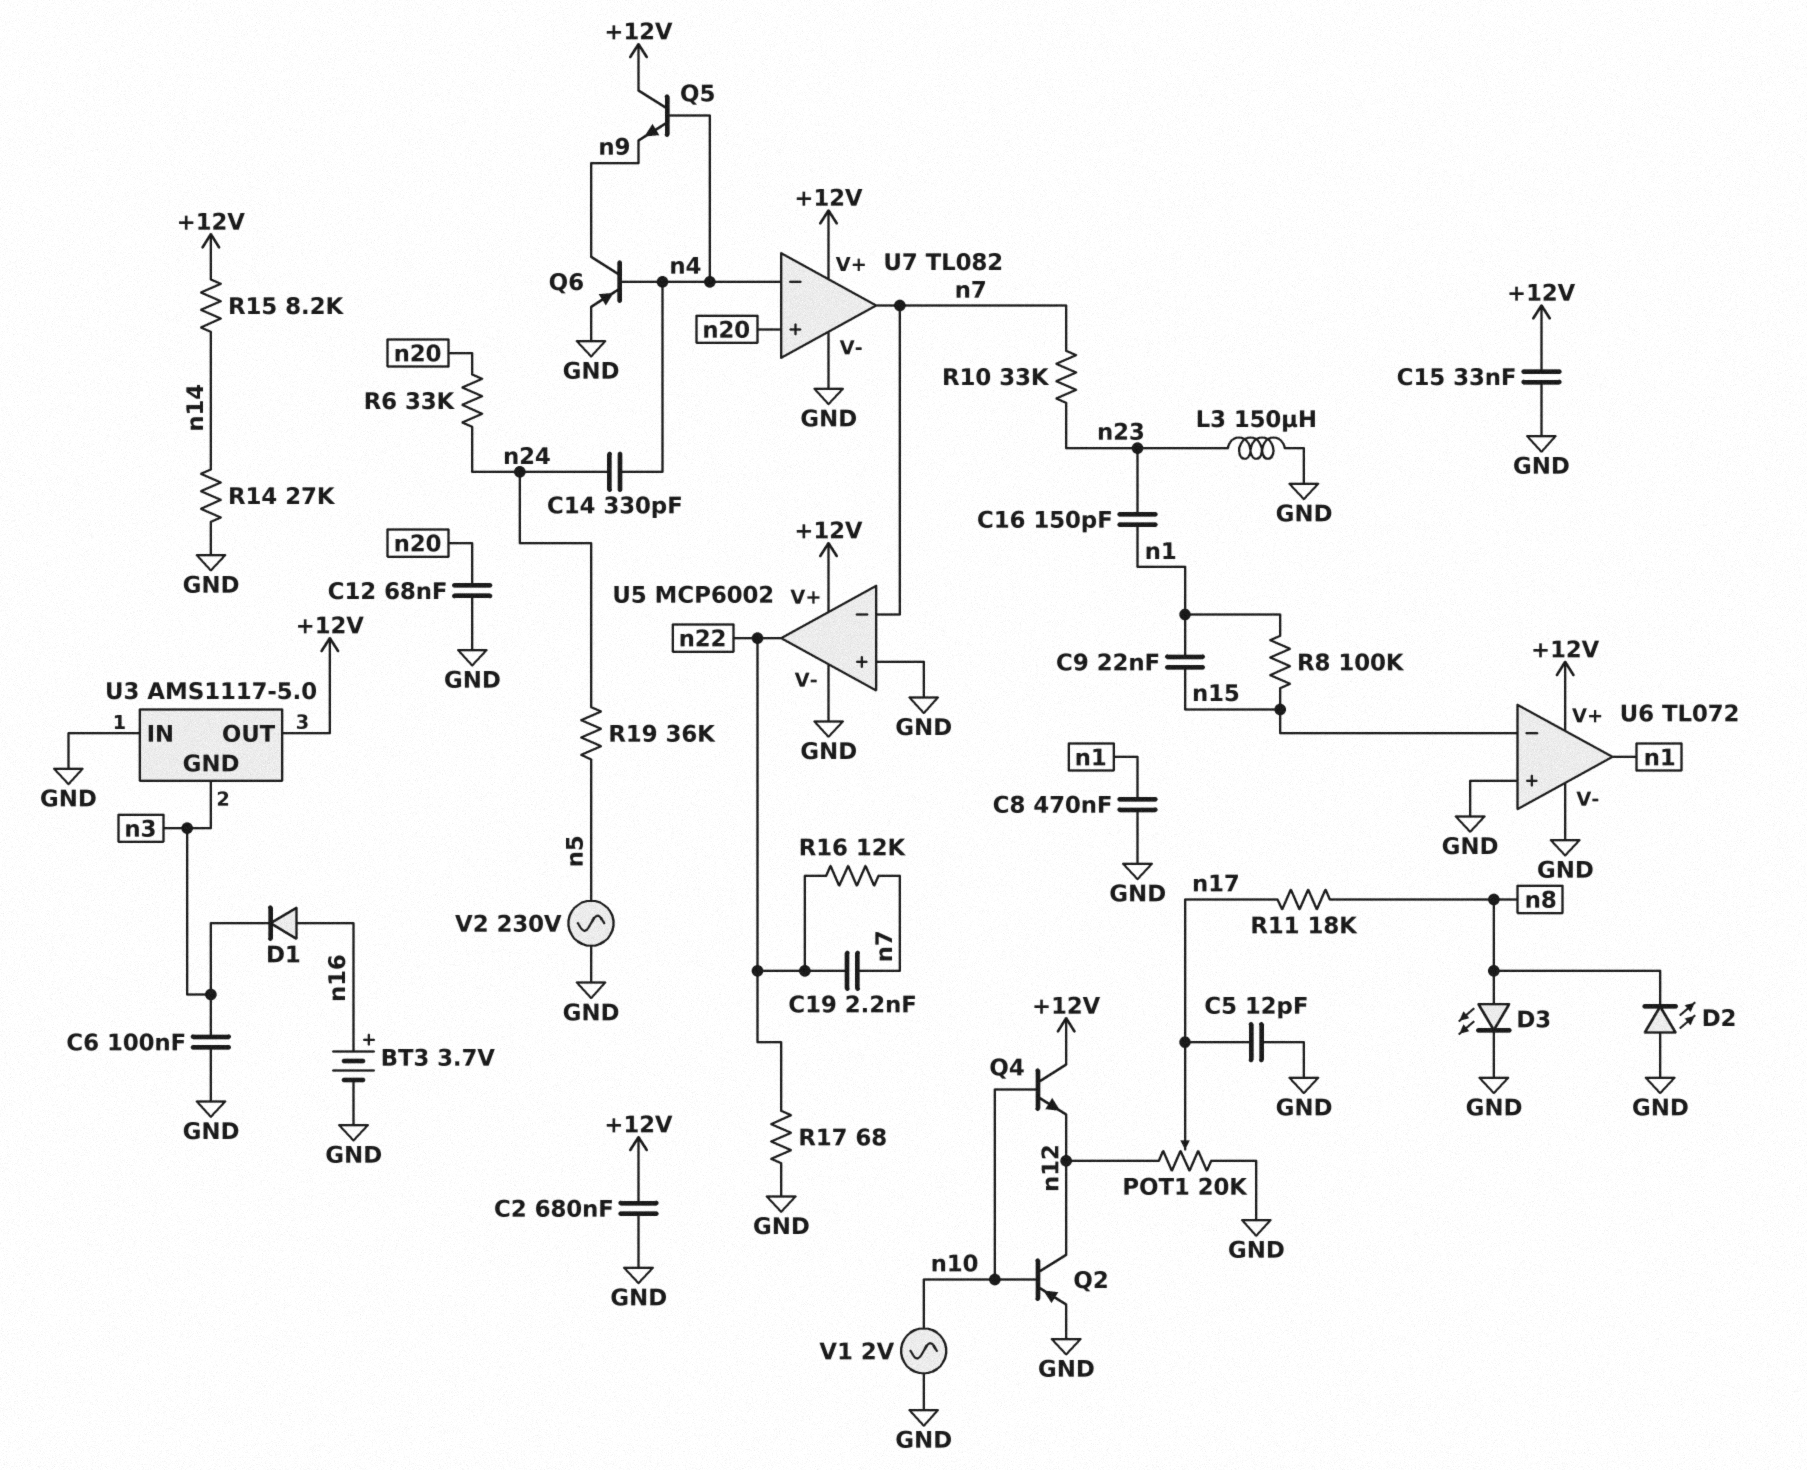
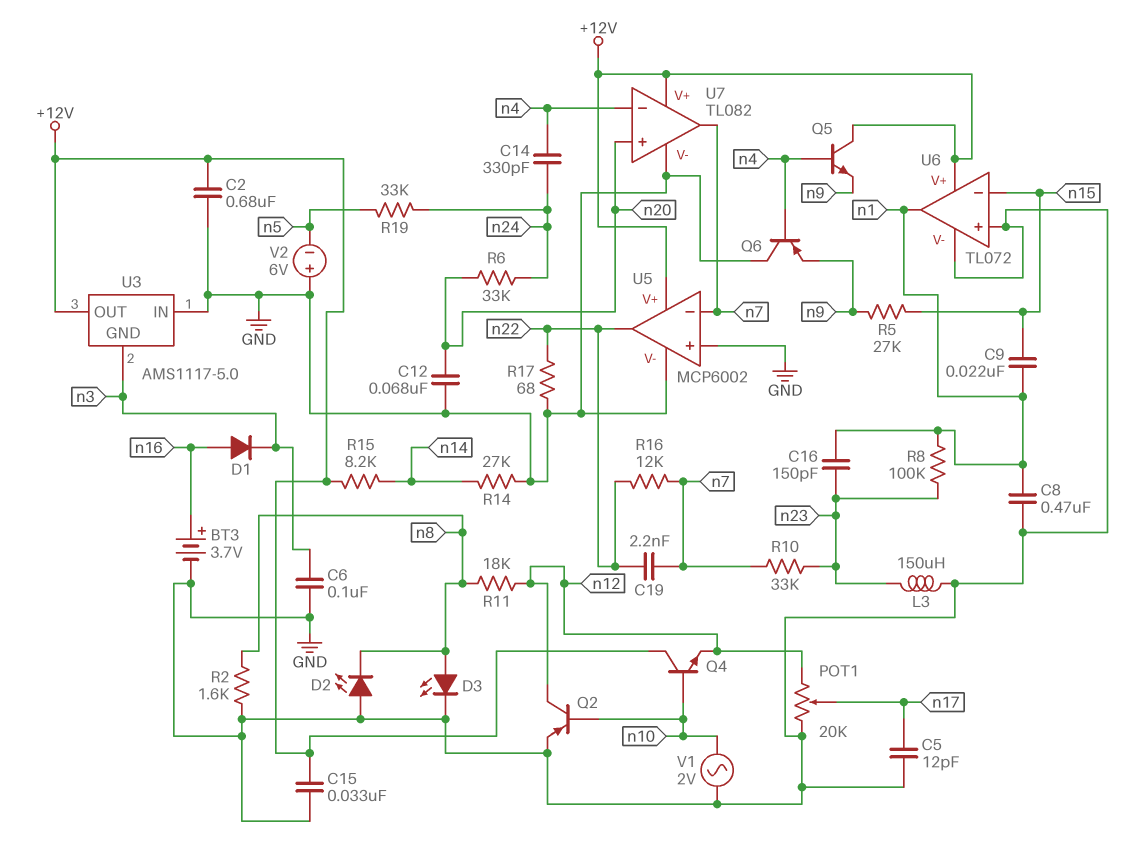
Q6: PNP (B n4, C n9, E GND) -> PNP (B n4, C GND, E n9)
R2: none -> 1.6k (GND, n8)
R5: none -> 27k (n9, n15)
R8: 100k (n1, n15) -> 100k (n1, n23)
R11: 18k (n8, n17) -> 18k (n8, n12)
R19: 36k (n5, n24) -> 33k (n5, n24)
V2: AC 230V (GND, n5) -> 6V (plus GND, minus n5)

